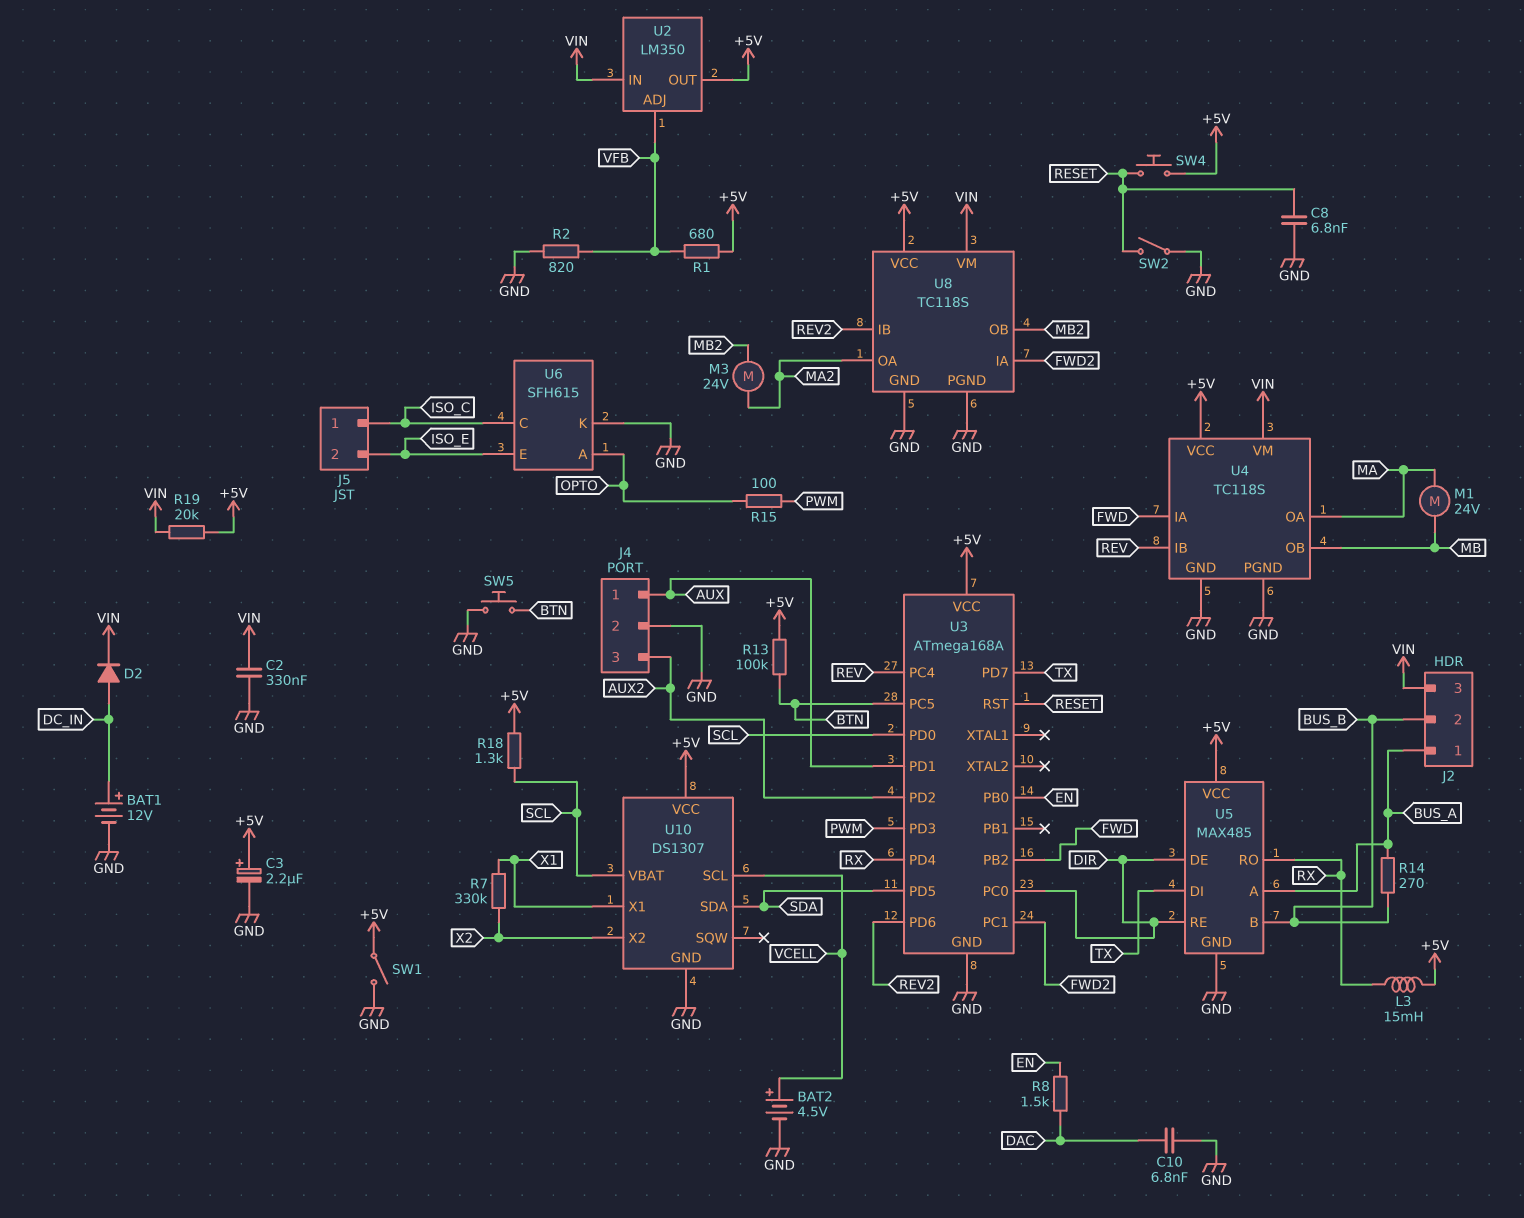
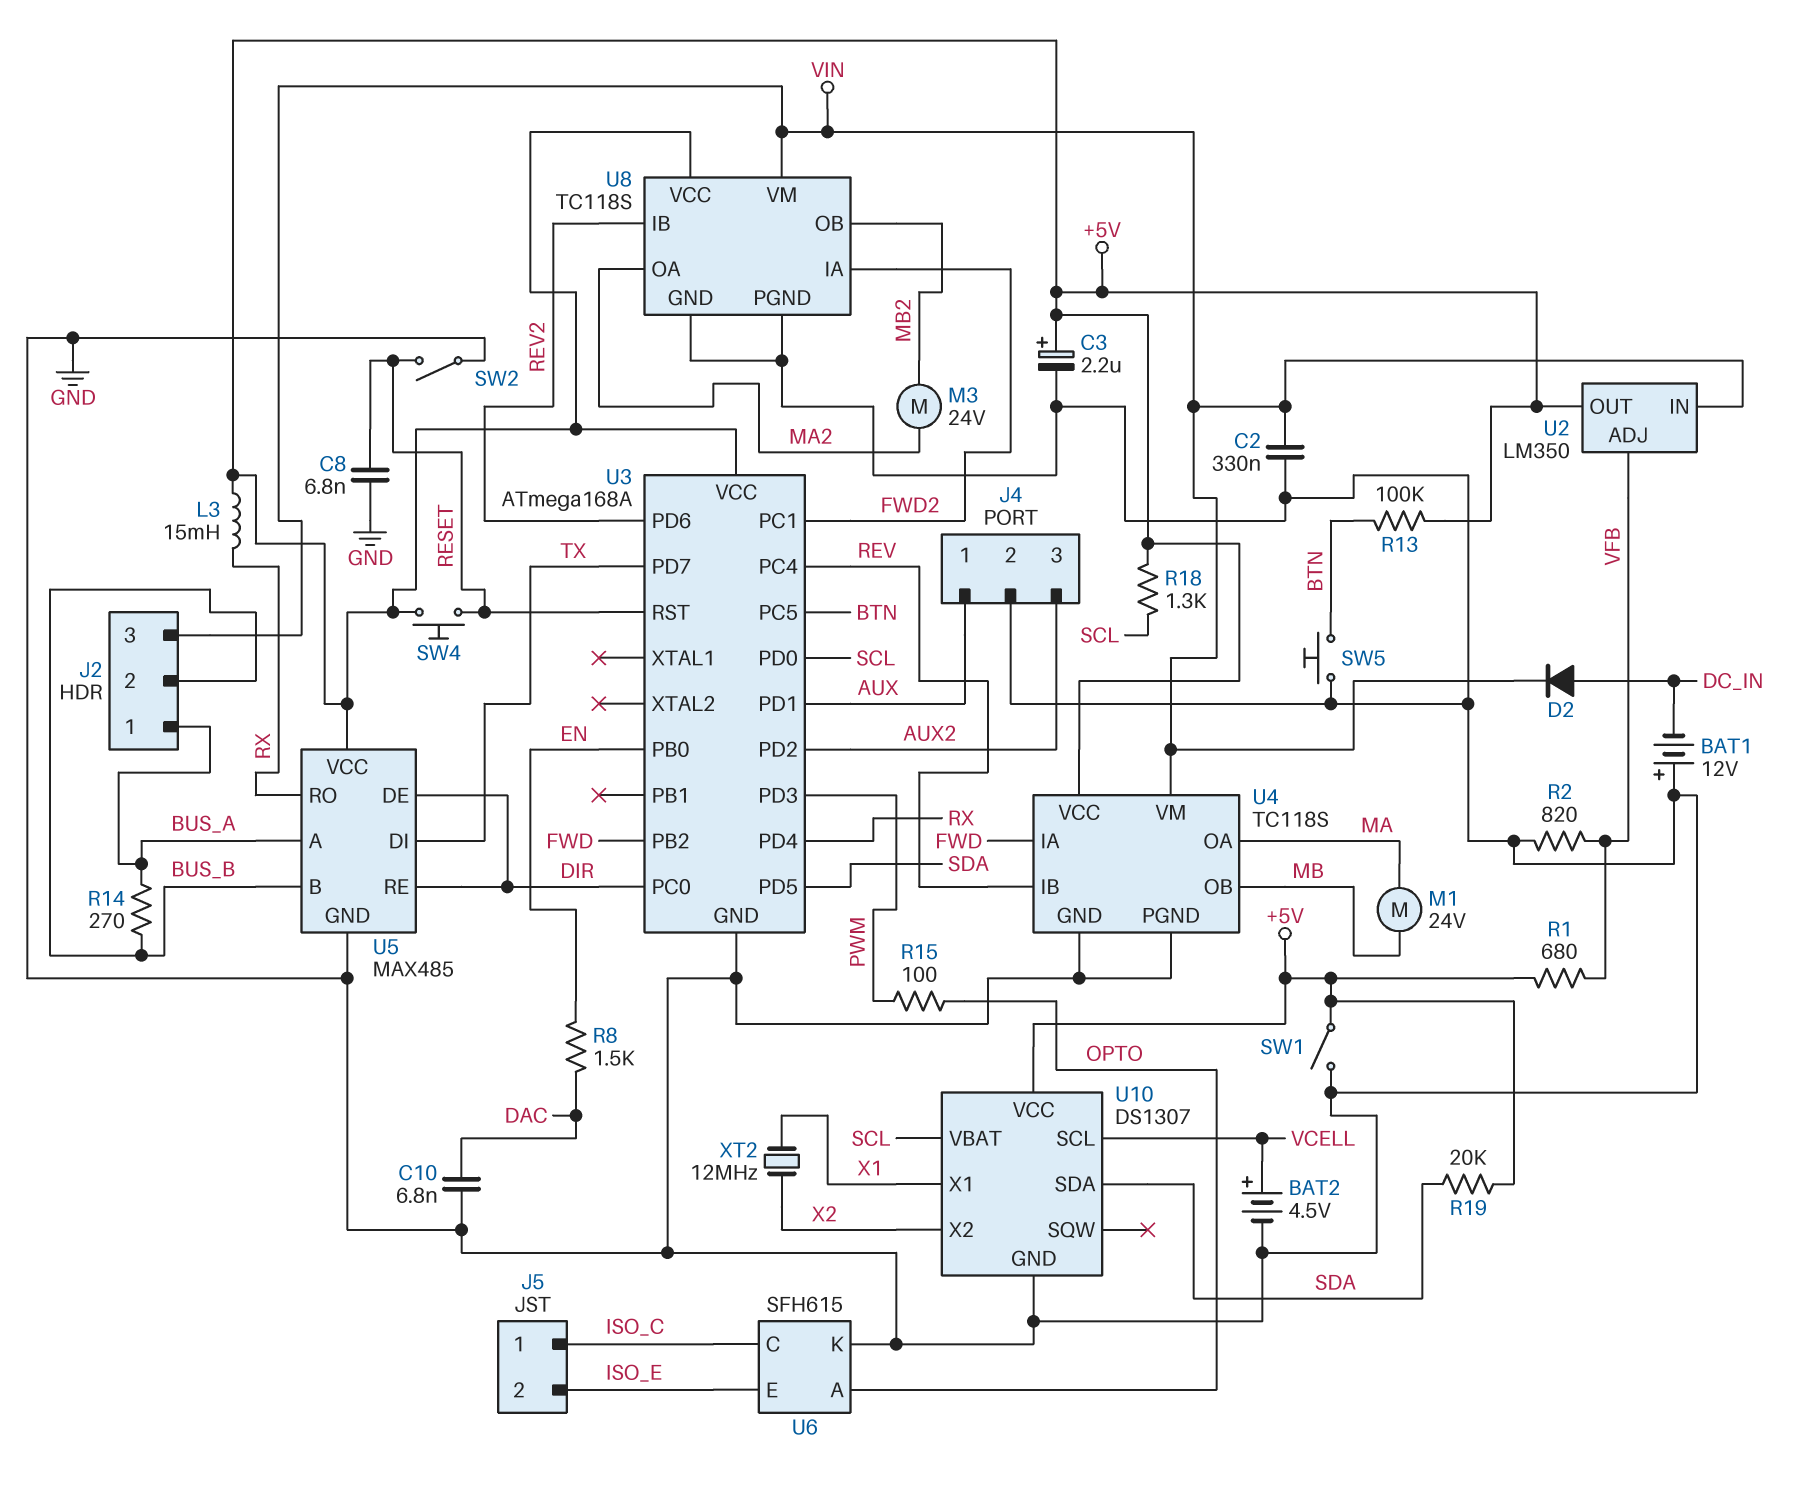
BAT1: 12V (plus DC_IN, minus GND) -> 12V (plus GND, minus DC_IN)
R7: 330k (X1, X2) -> none
R19: 20k (+5V, VIN) -> 20k (+5V, SDA)
XT2: none -> 12MHz (X1, X2)

